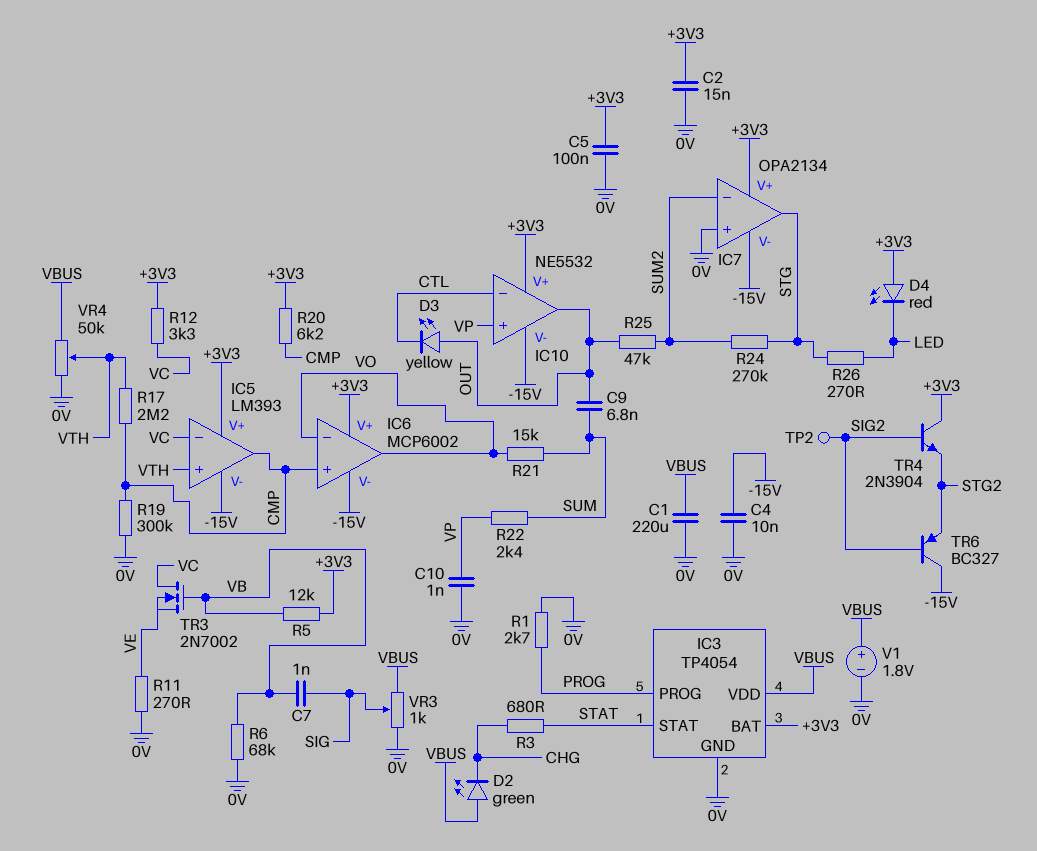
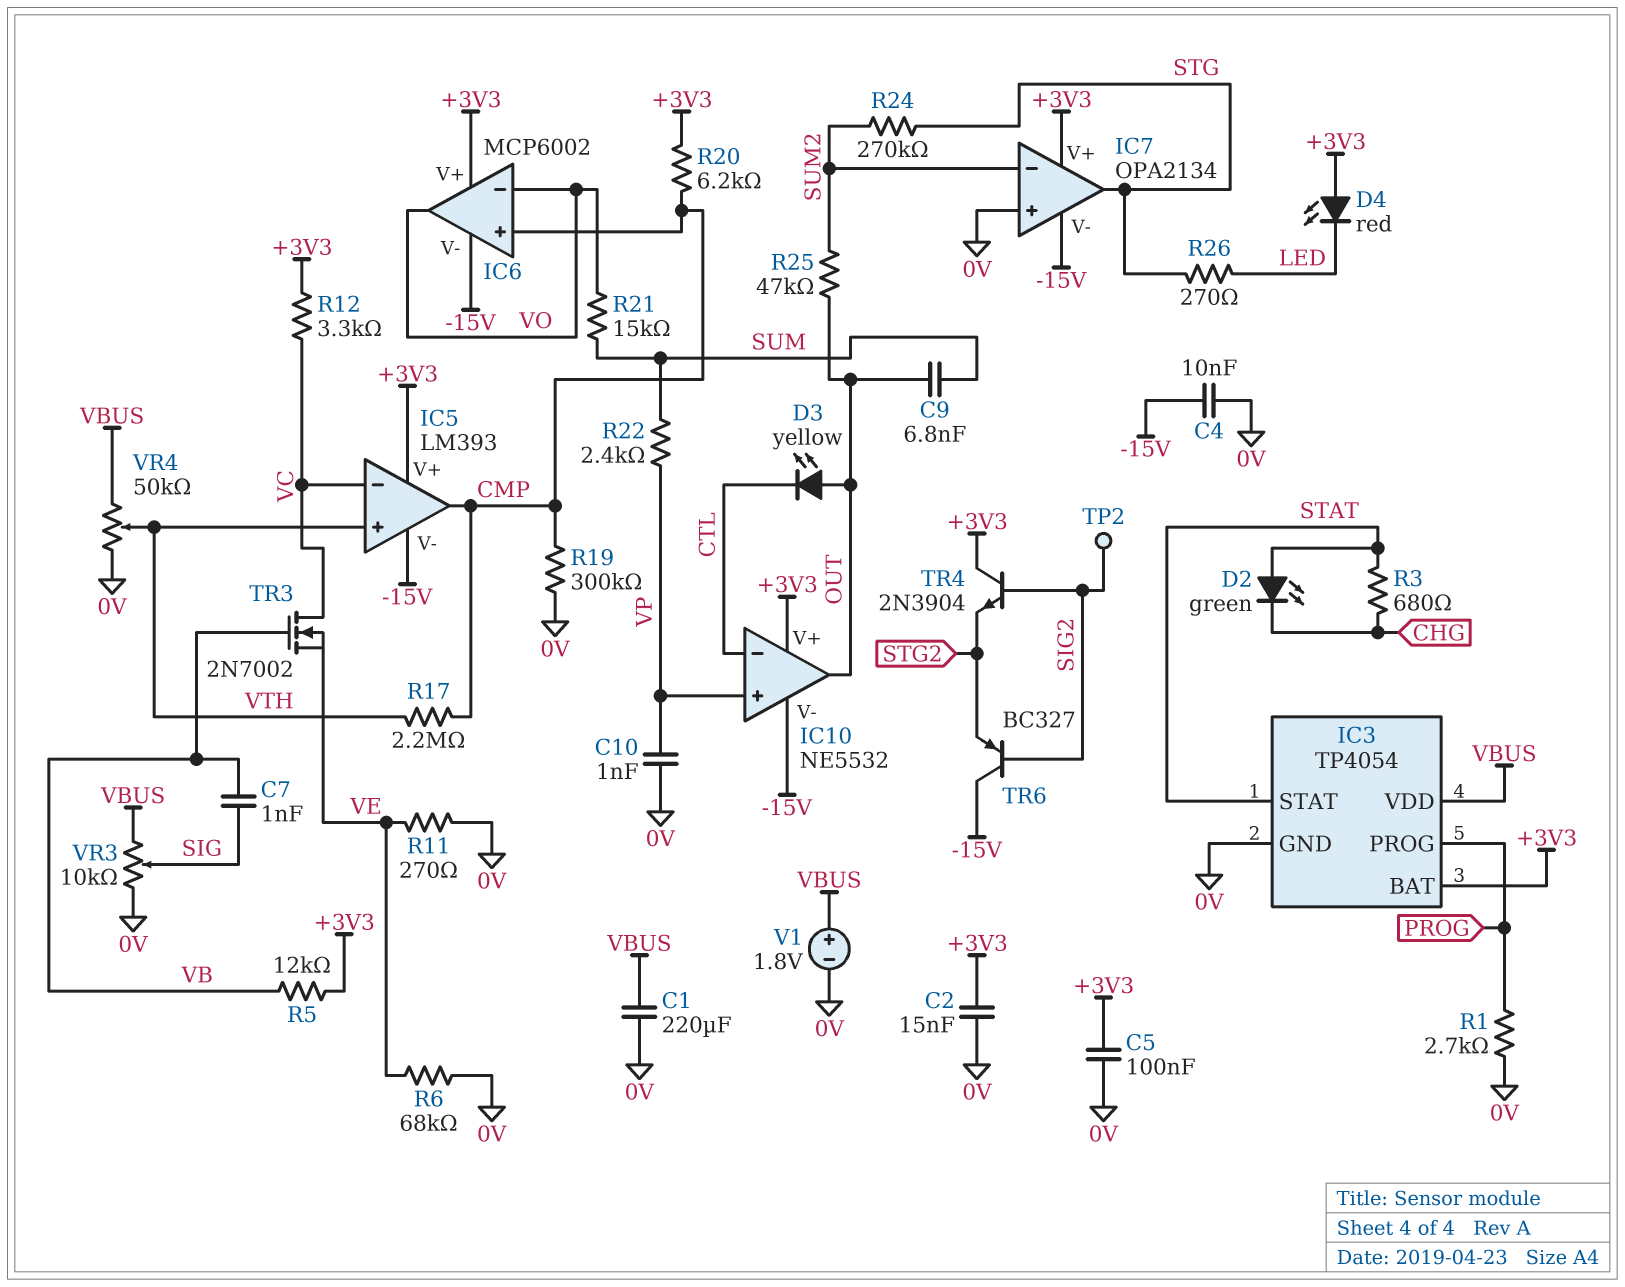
D2: LED green (A VBUS, K CHG) -> LED green (A STAT, K CHG)
R6: 68k (0V, VB) -> 68k (0V, VE)
VR3: 1k (0V, VBUS, wiper SIG) -> 10k (0V, VBUS, wiper SIG)

